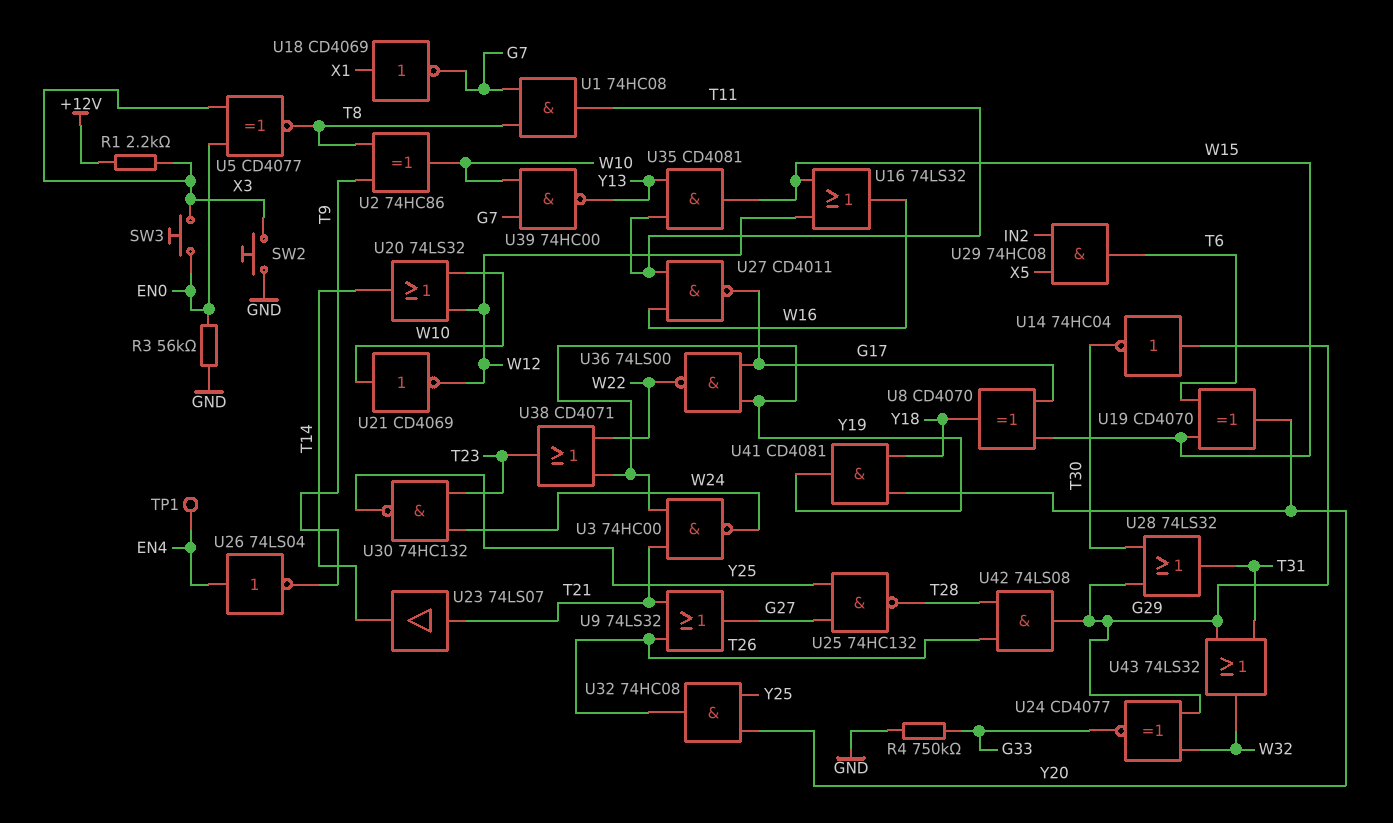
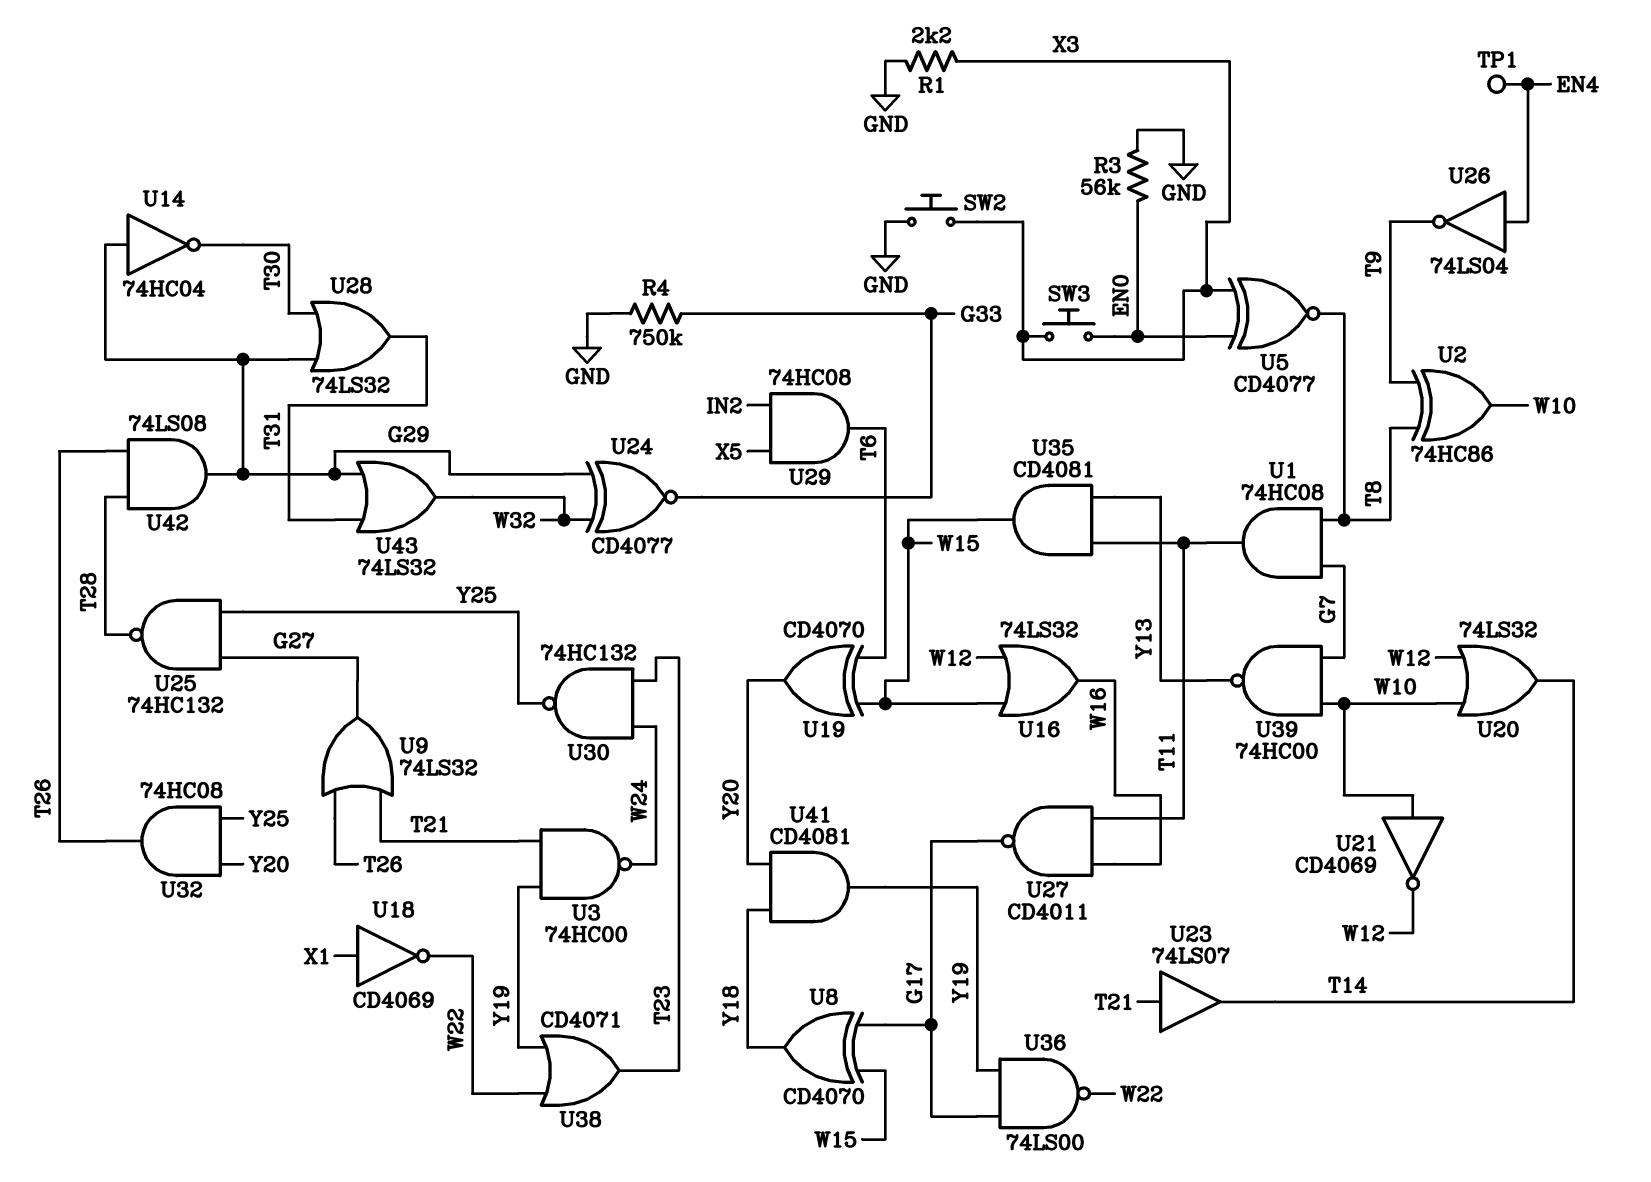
R1: 2.2k (+12V, X3) -> 2.2k (GND, X3)
U18: NOT CD4069 (in X1, out G7) -> NOT CD4069 (in X1, out W22)

